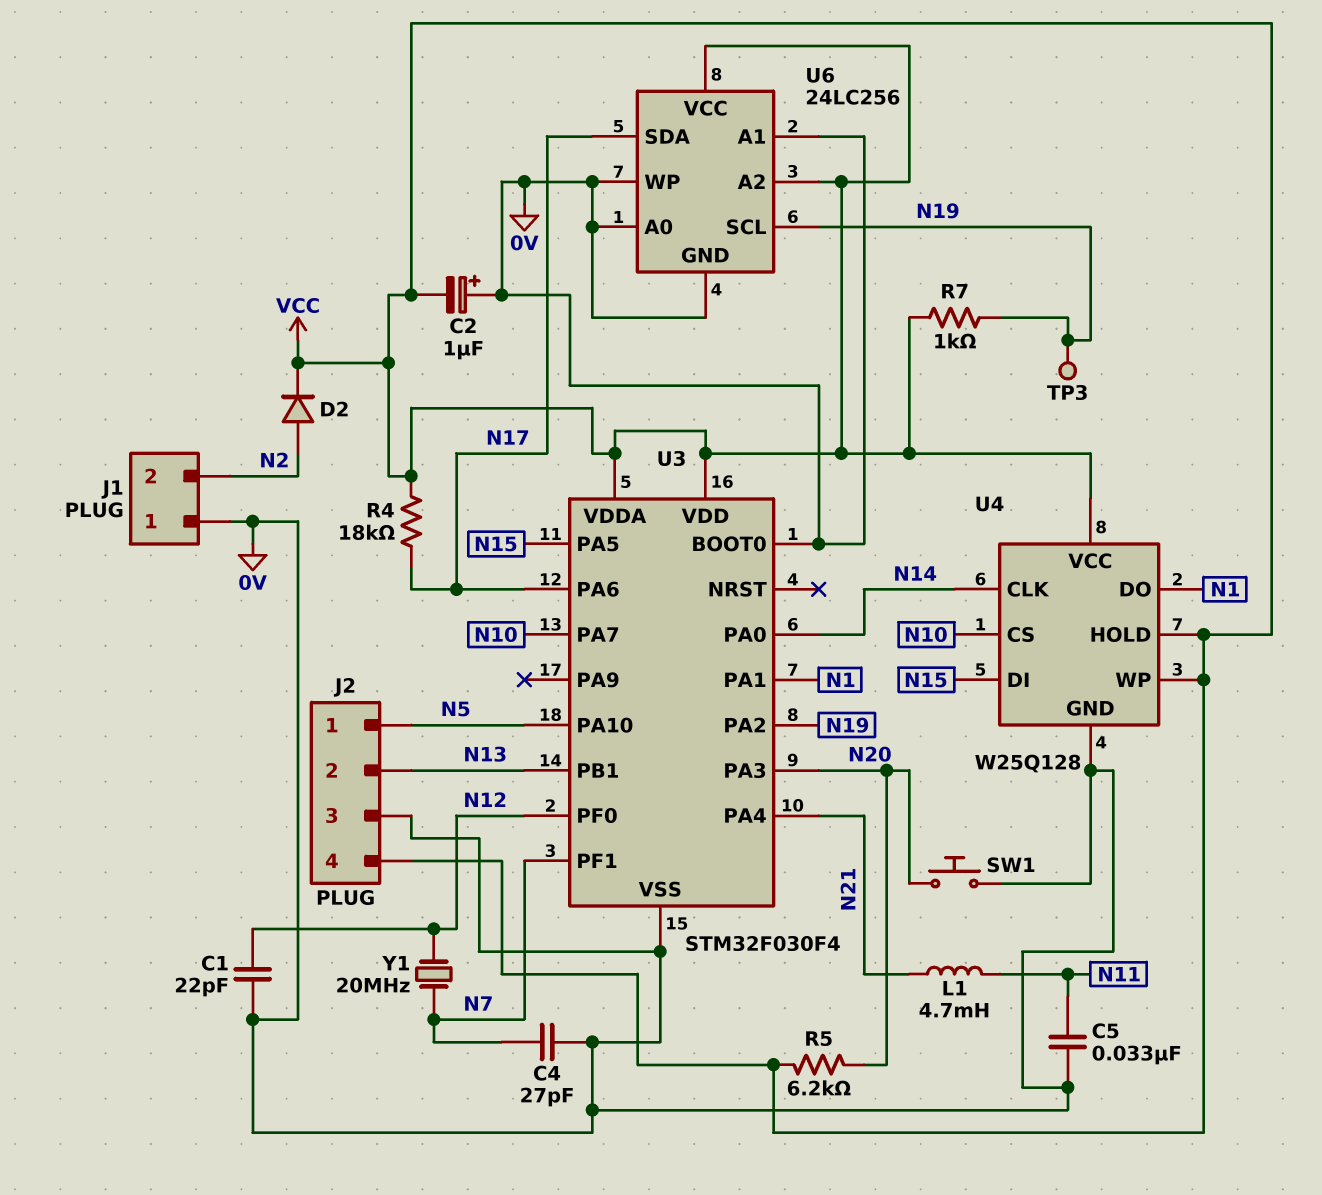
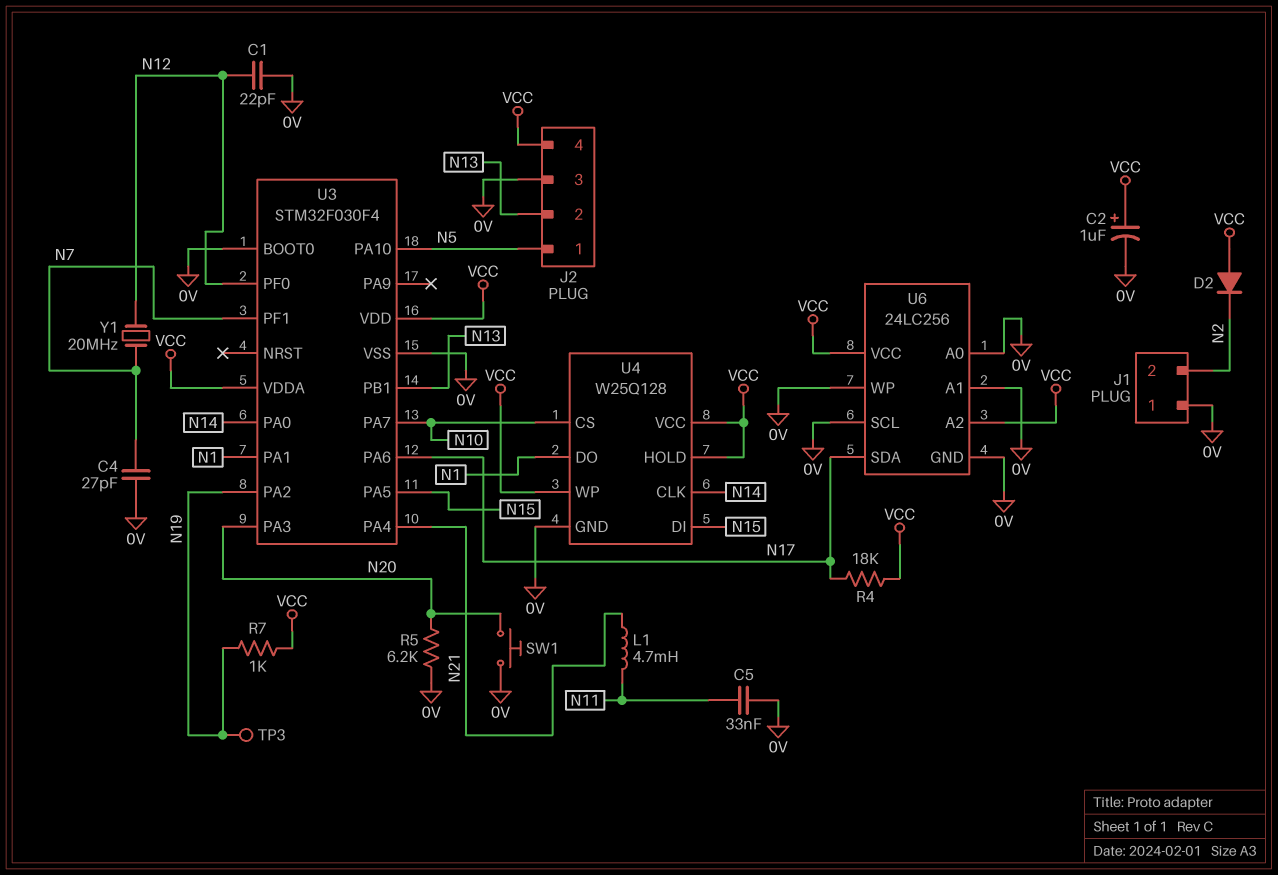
C2: 1uF (plus 0V, minus VCC) -> 1uF (plus VCC, minus 0V)
D2: diode (A N2, K VCC) -> diode (A VCC, K N2)
R5: 6.2k (N20, VCC) -> 6.2k (0V, N20)
U6 pin SCL: N19 -> 0V

